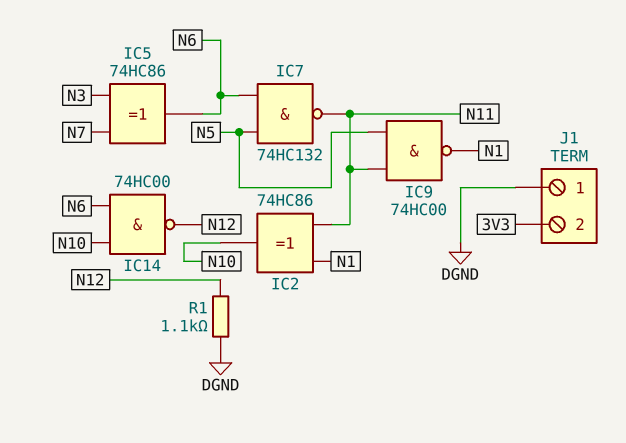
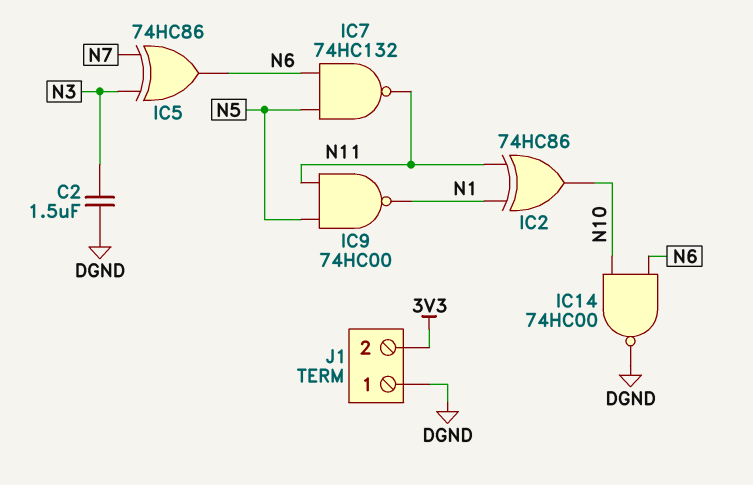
C2: none -> 1.5uF (DGND, N3)
IC14: NAND 74HC00 (in N6, in N10, out N12) -> NAND 74HC00 (in N6, in N10, out DGND)
R1: 1.1k (DGND, N12) -> none

